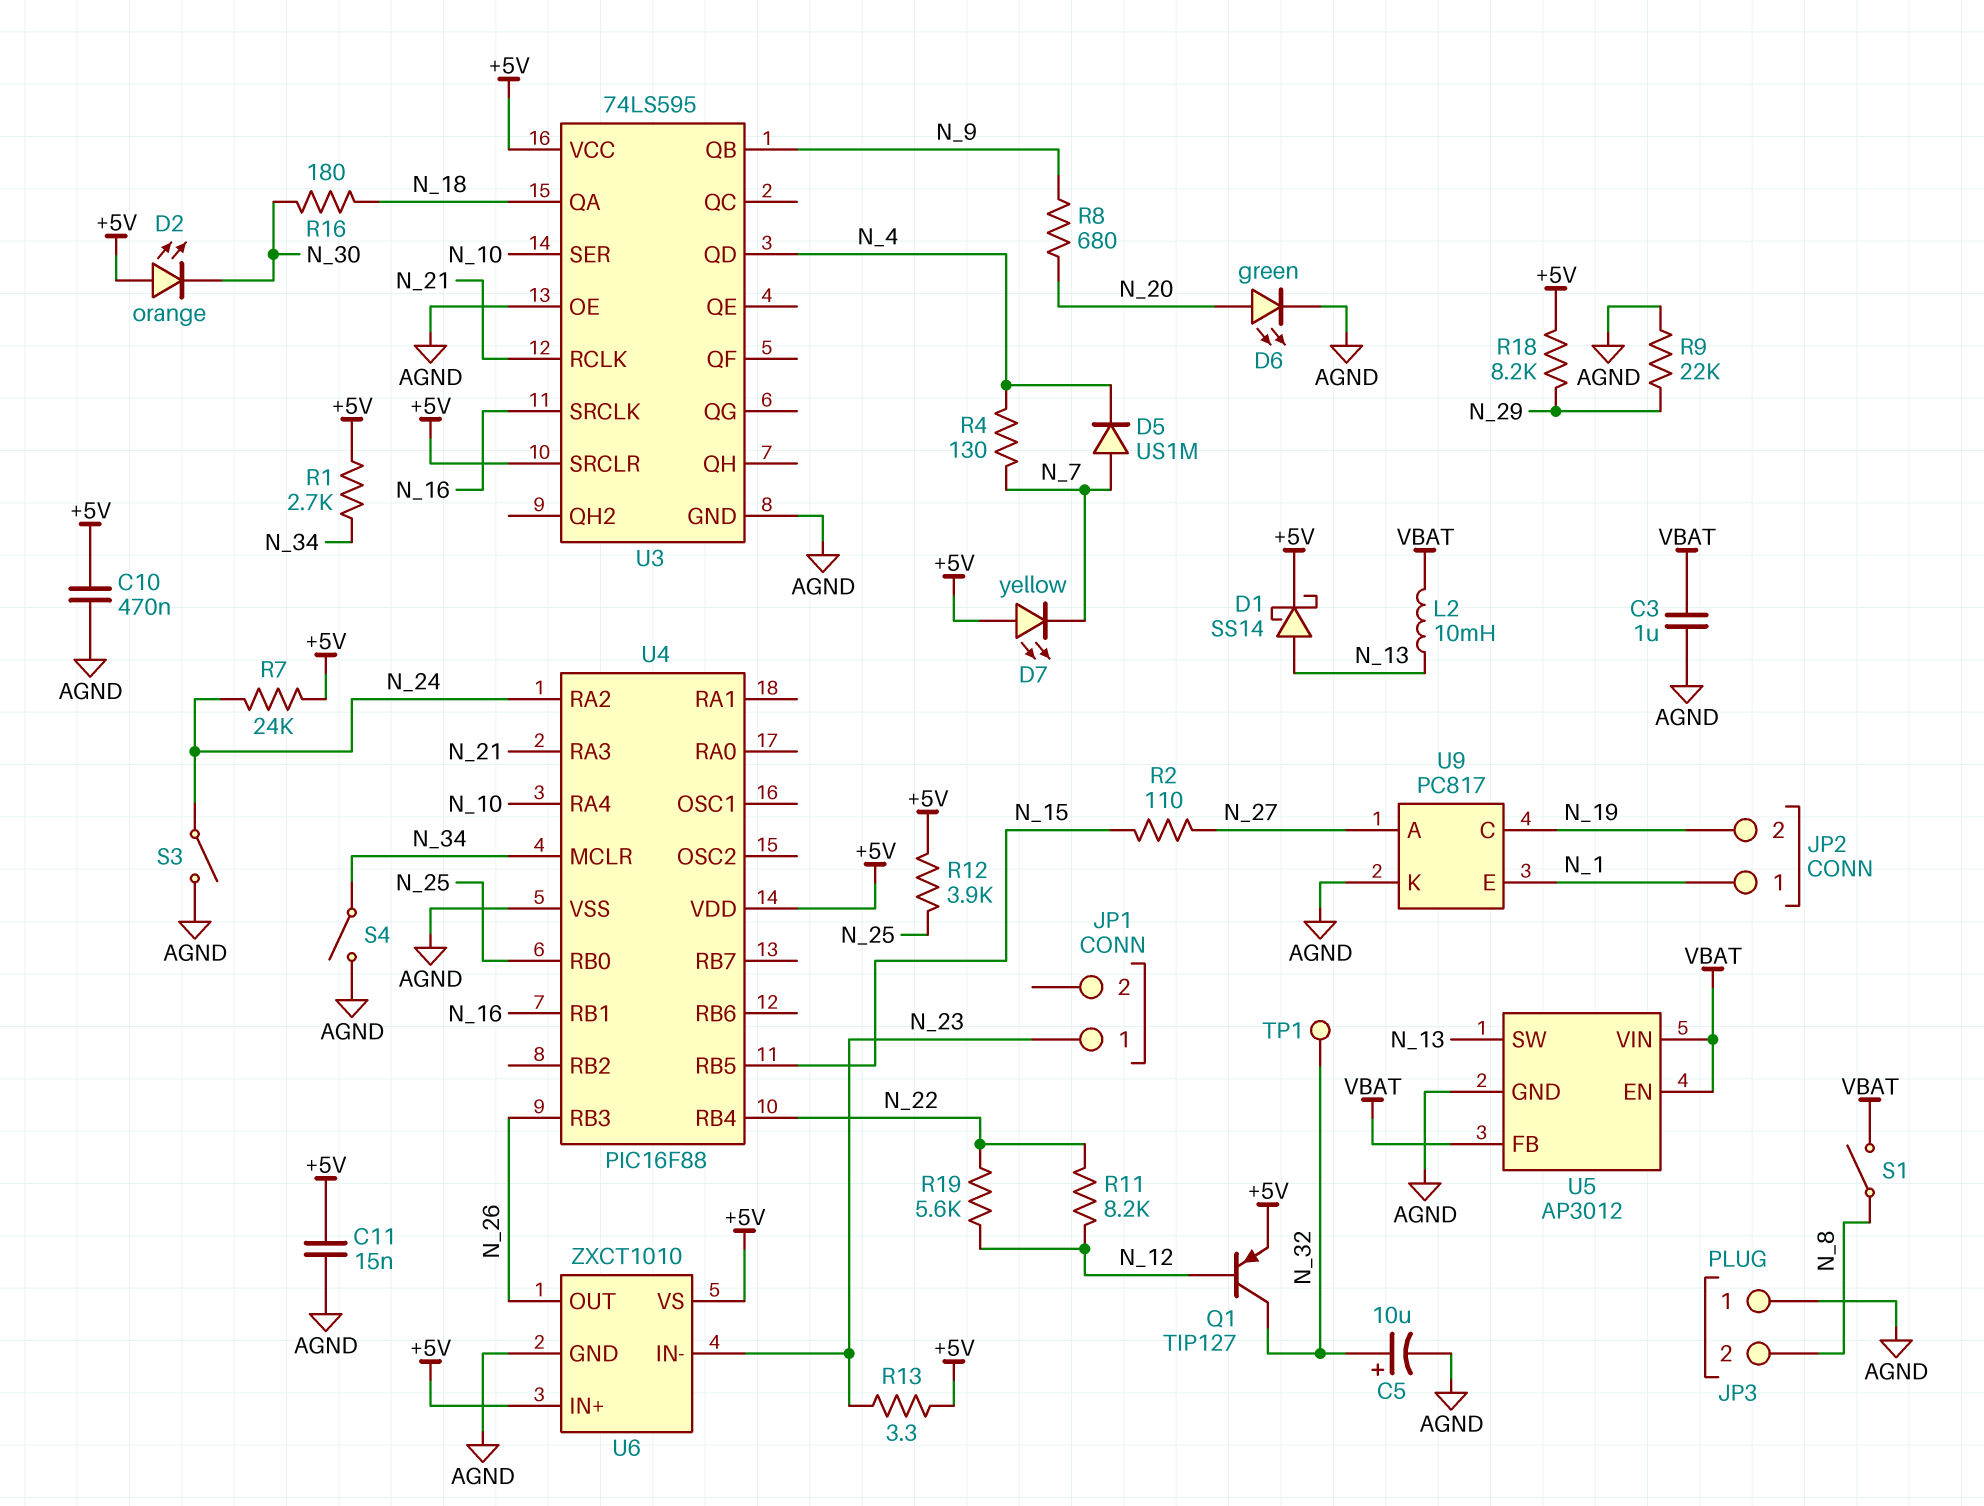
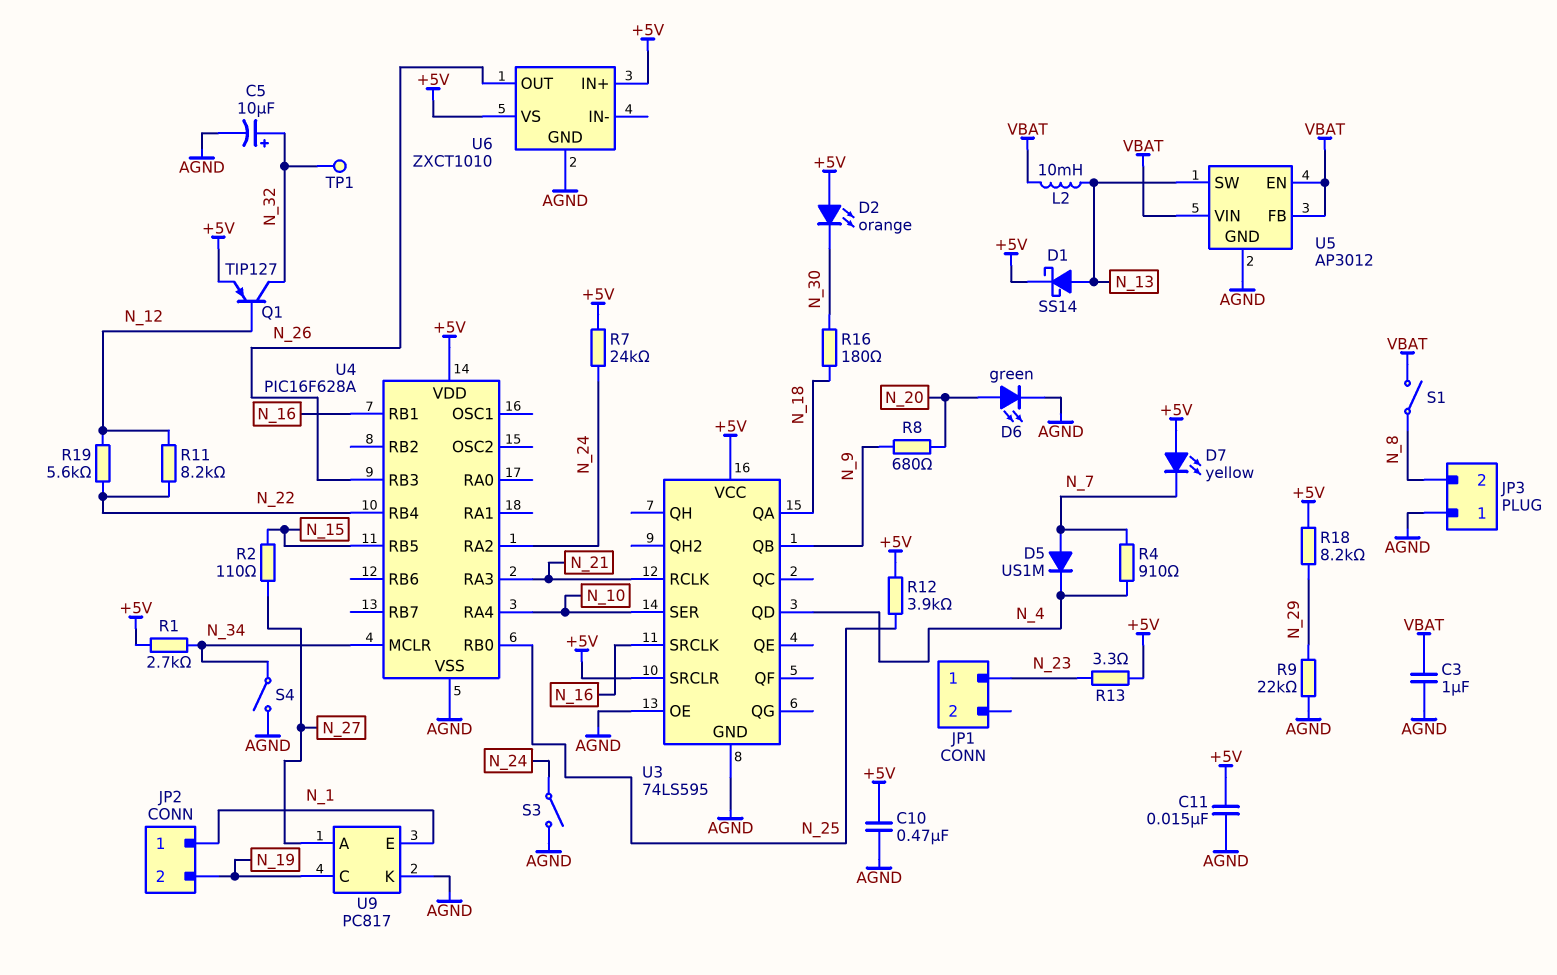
R4: 130 (N_4, N_7) -> 910 (N_4, N_7)
U4: PIC16F88 -> PIC16F628A
U6 pin IN-: N_23 -> none

